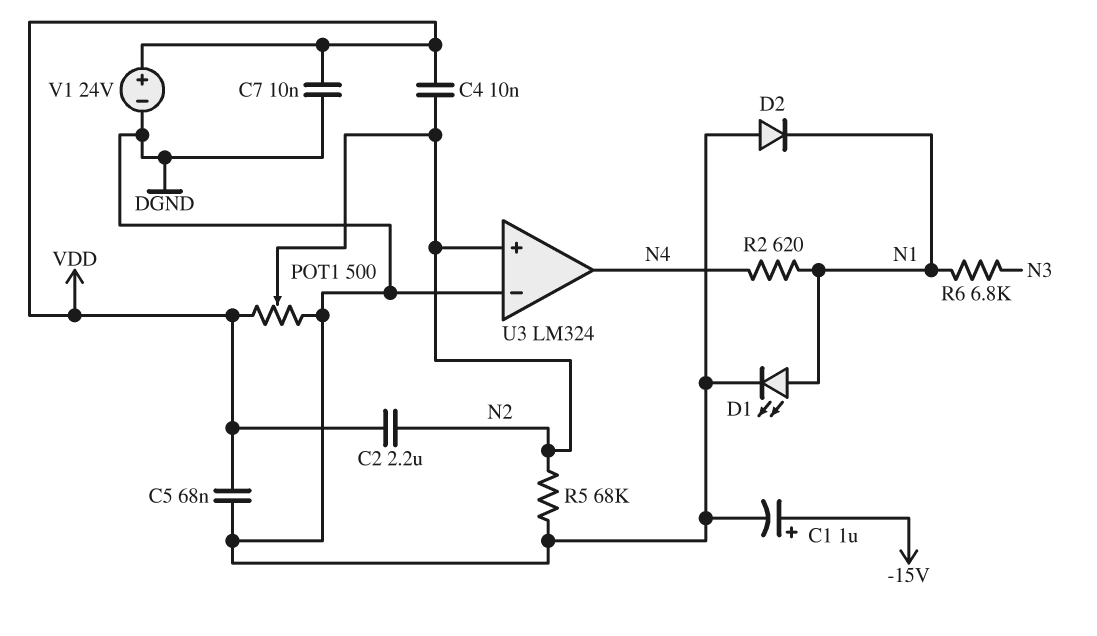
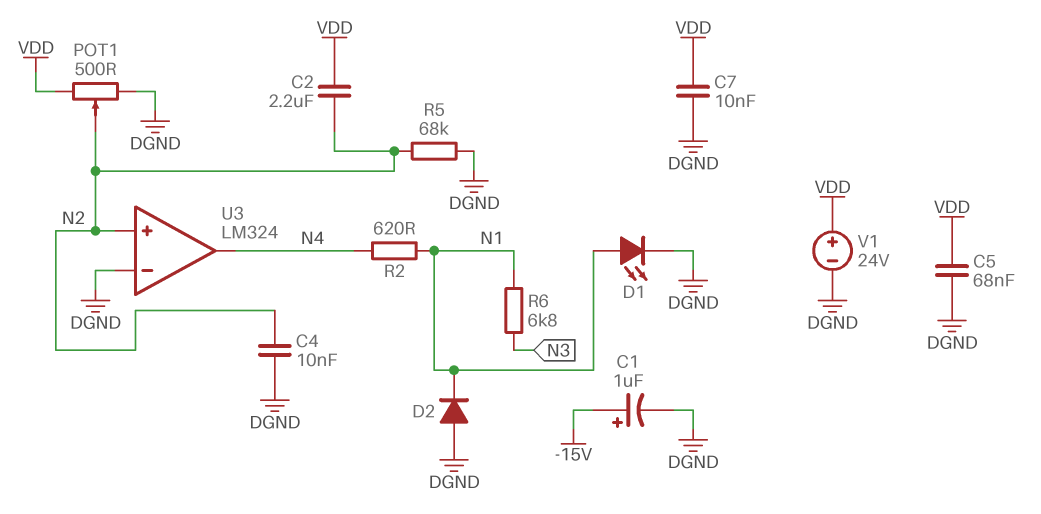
C4: 10nF (N2, VDD) -> 10nF (DGND, N2)

